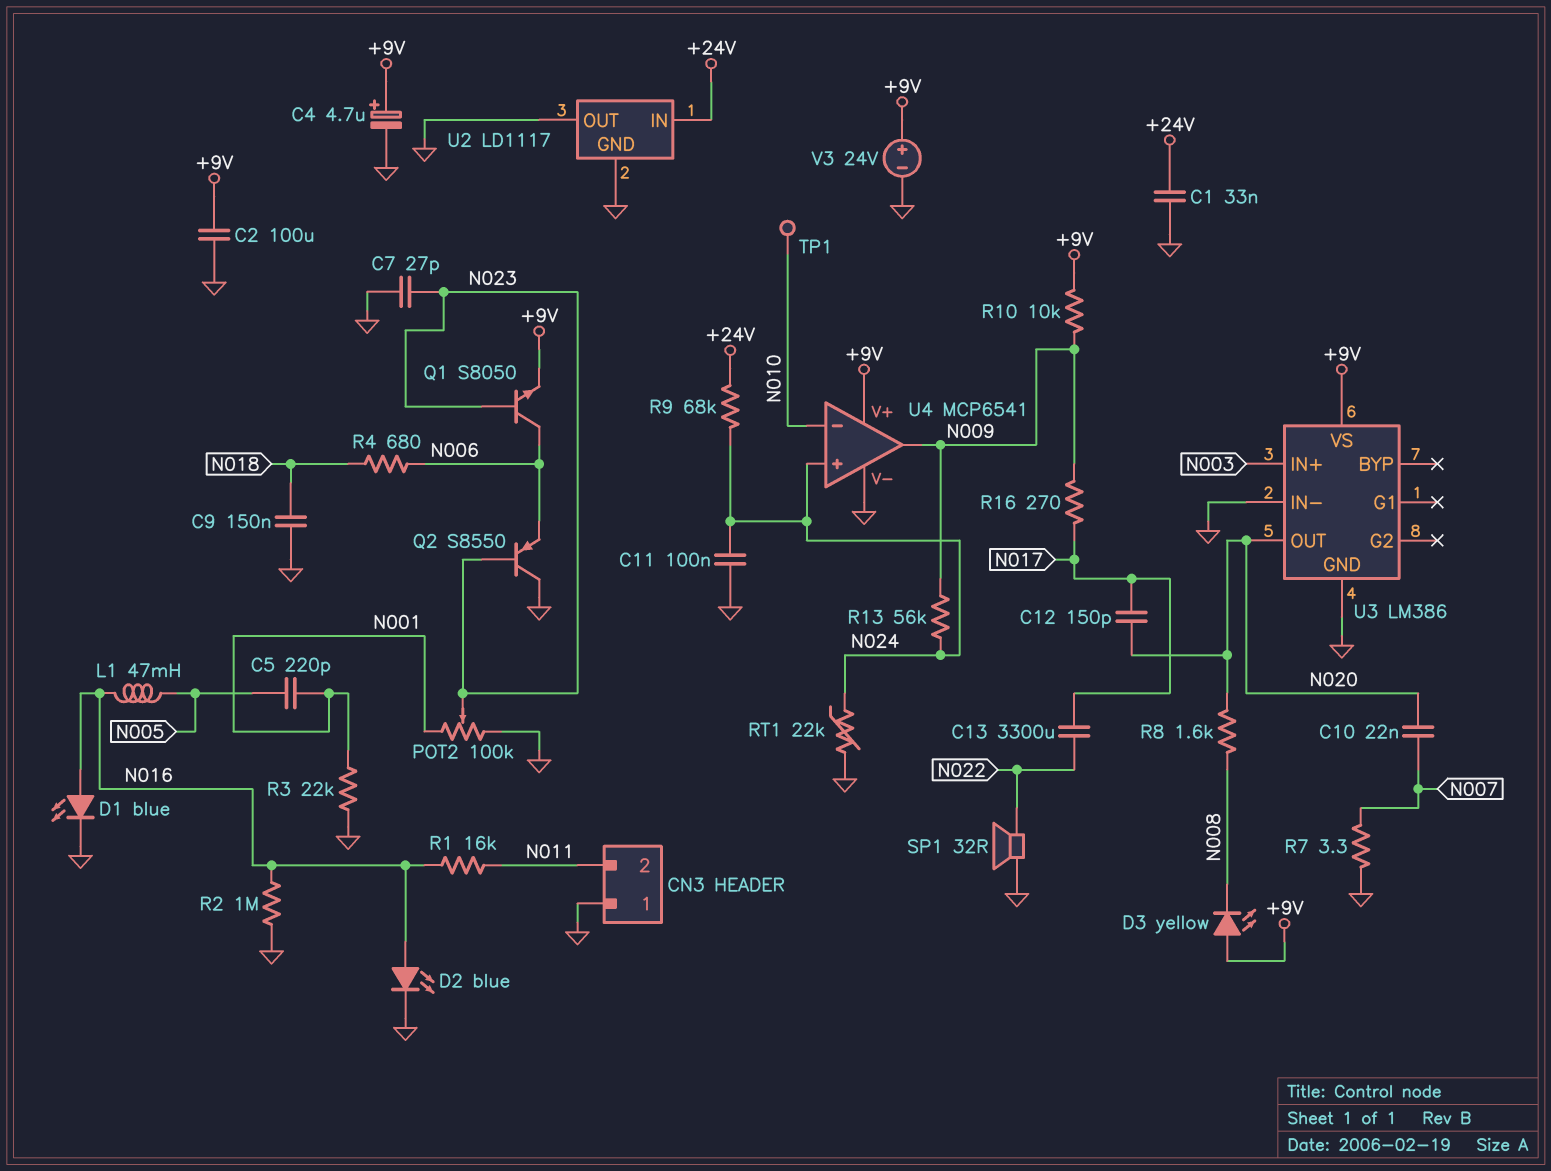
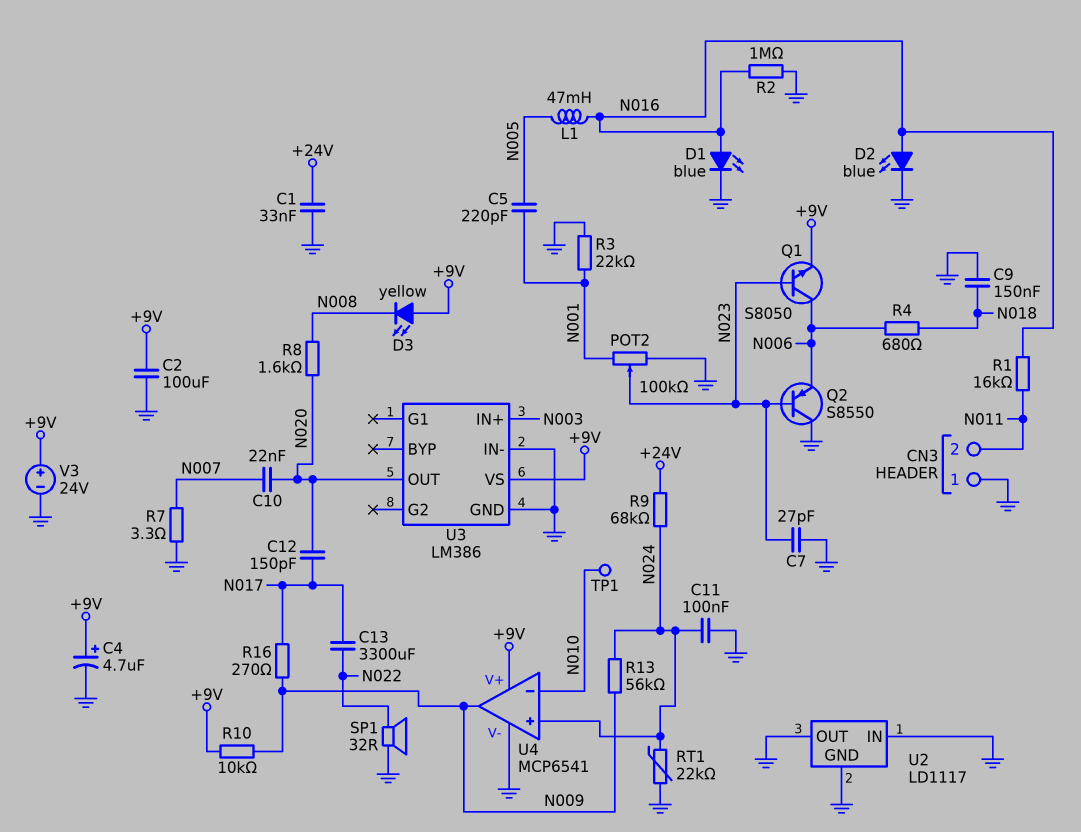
U2 pin IN: +24V -> GND

